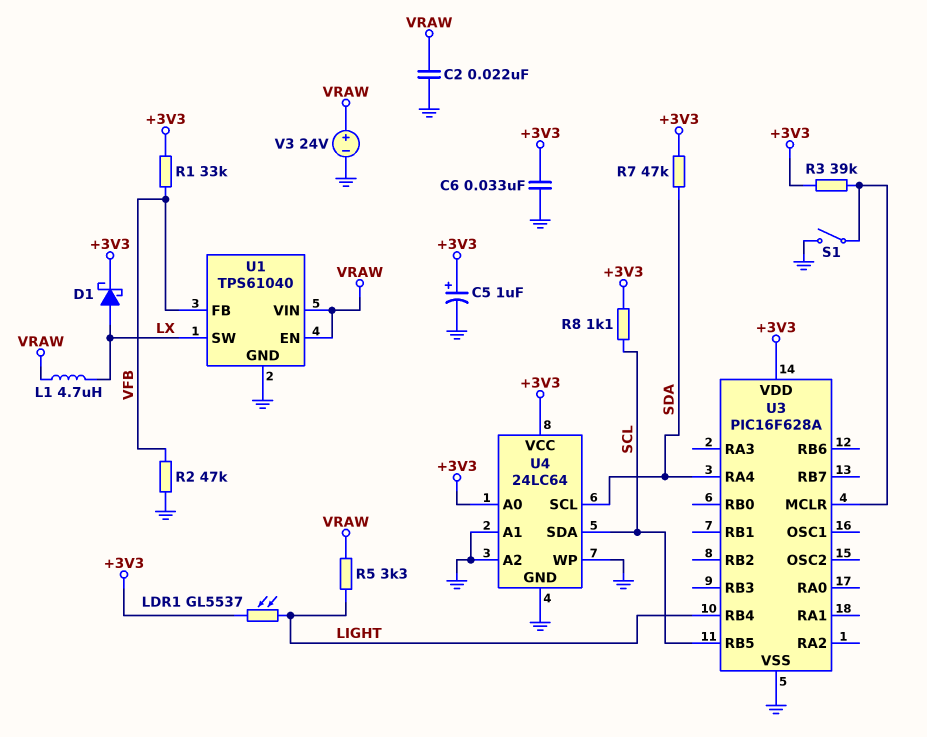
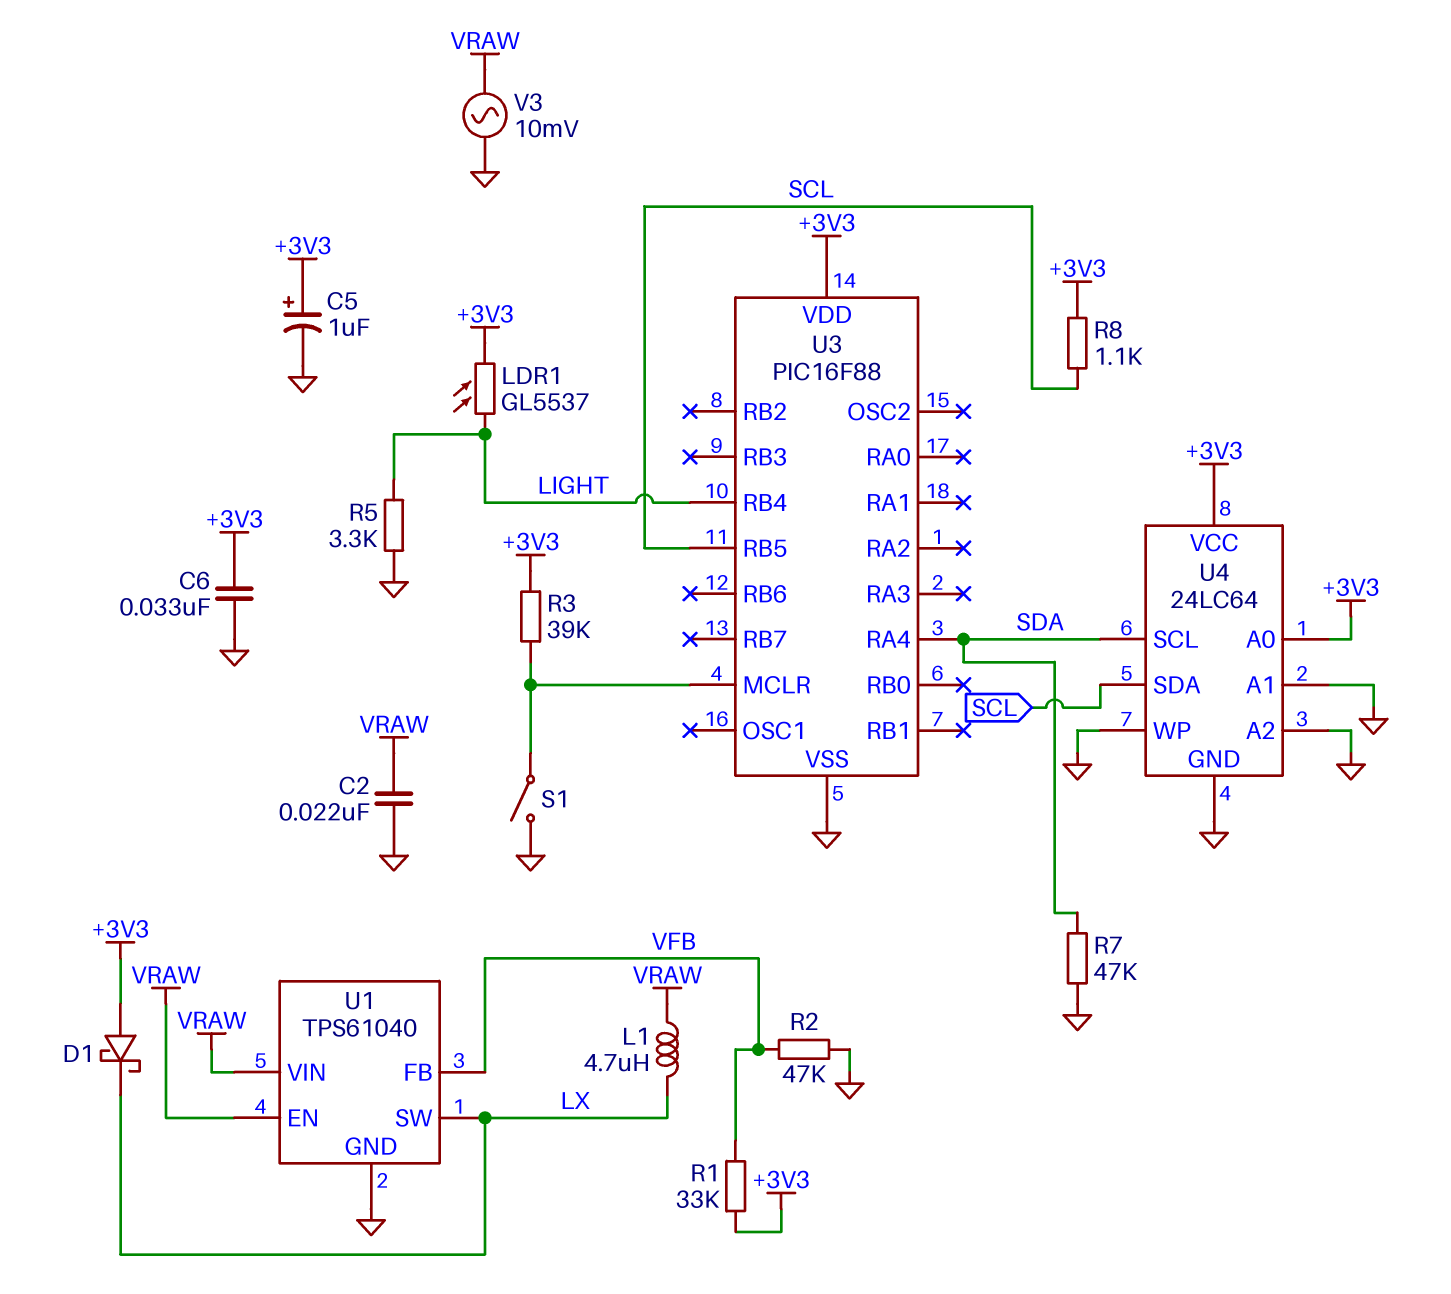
D1: schottky (A LX, K +3V3) -> schottky (A +3V3, K LX)
R5: 3.3k (LIGHT, VRAW) -> 3.3k (GND, LIGHT)
R7: 47k (+3V3, SDA) -> 47k (GND, SDA)
U3: PIC16F628A -> PIC16F88
V3: 24V (plus VRAW, minus GND) -> AC 10mV (GND, VRAW)

